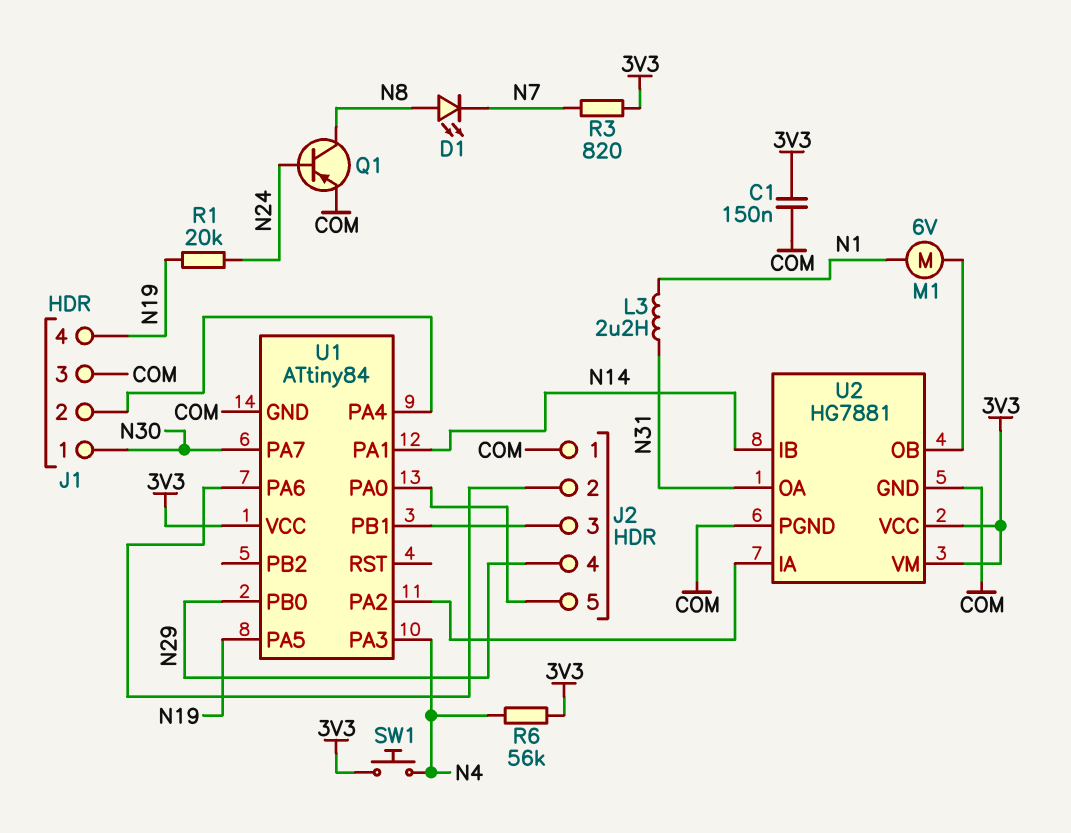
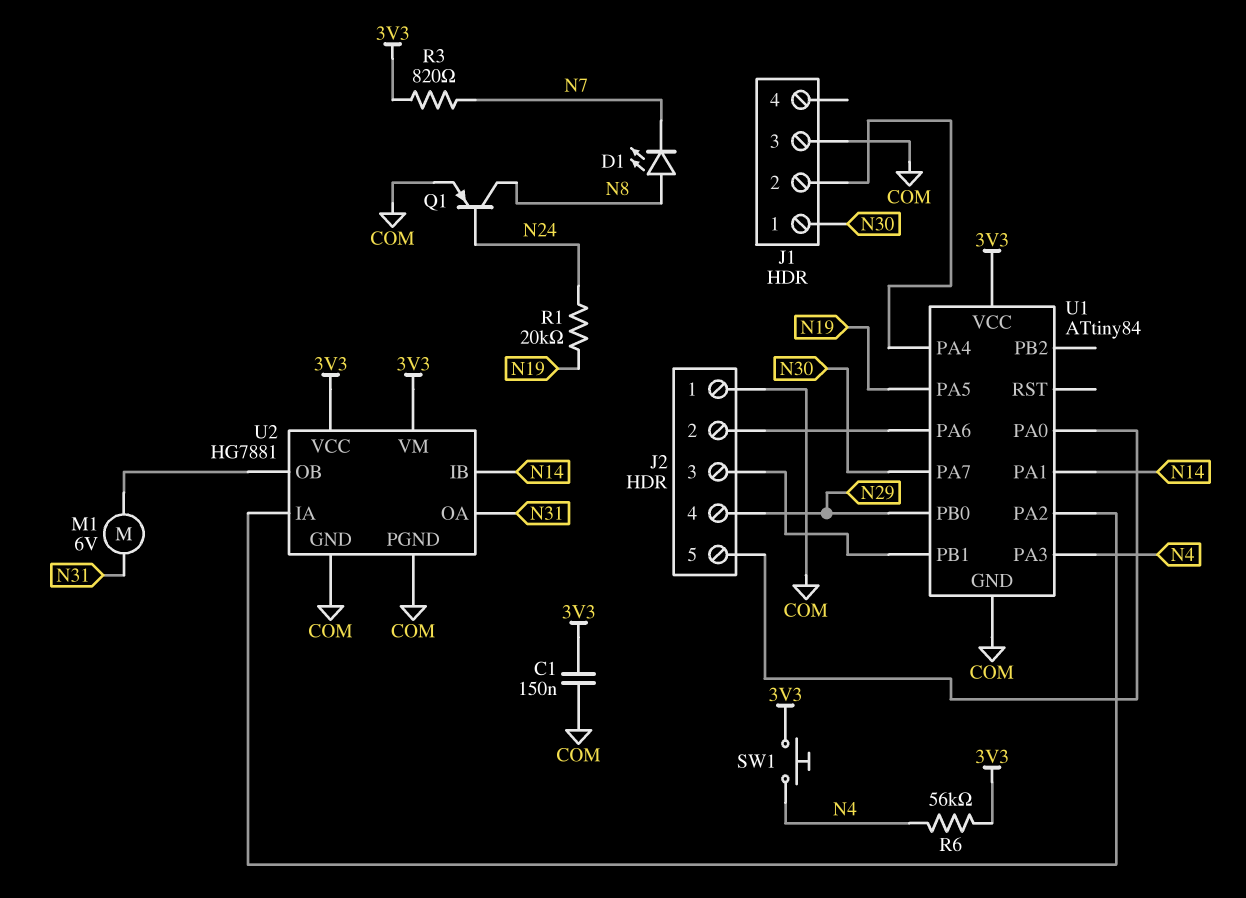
J1 pin 4: N19 -> none
L3: 2.2uH (N1, N31) -> none
M1: motor 6V (N1, U2/OB) -> motor 6V (N31, U2/OB)

